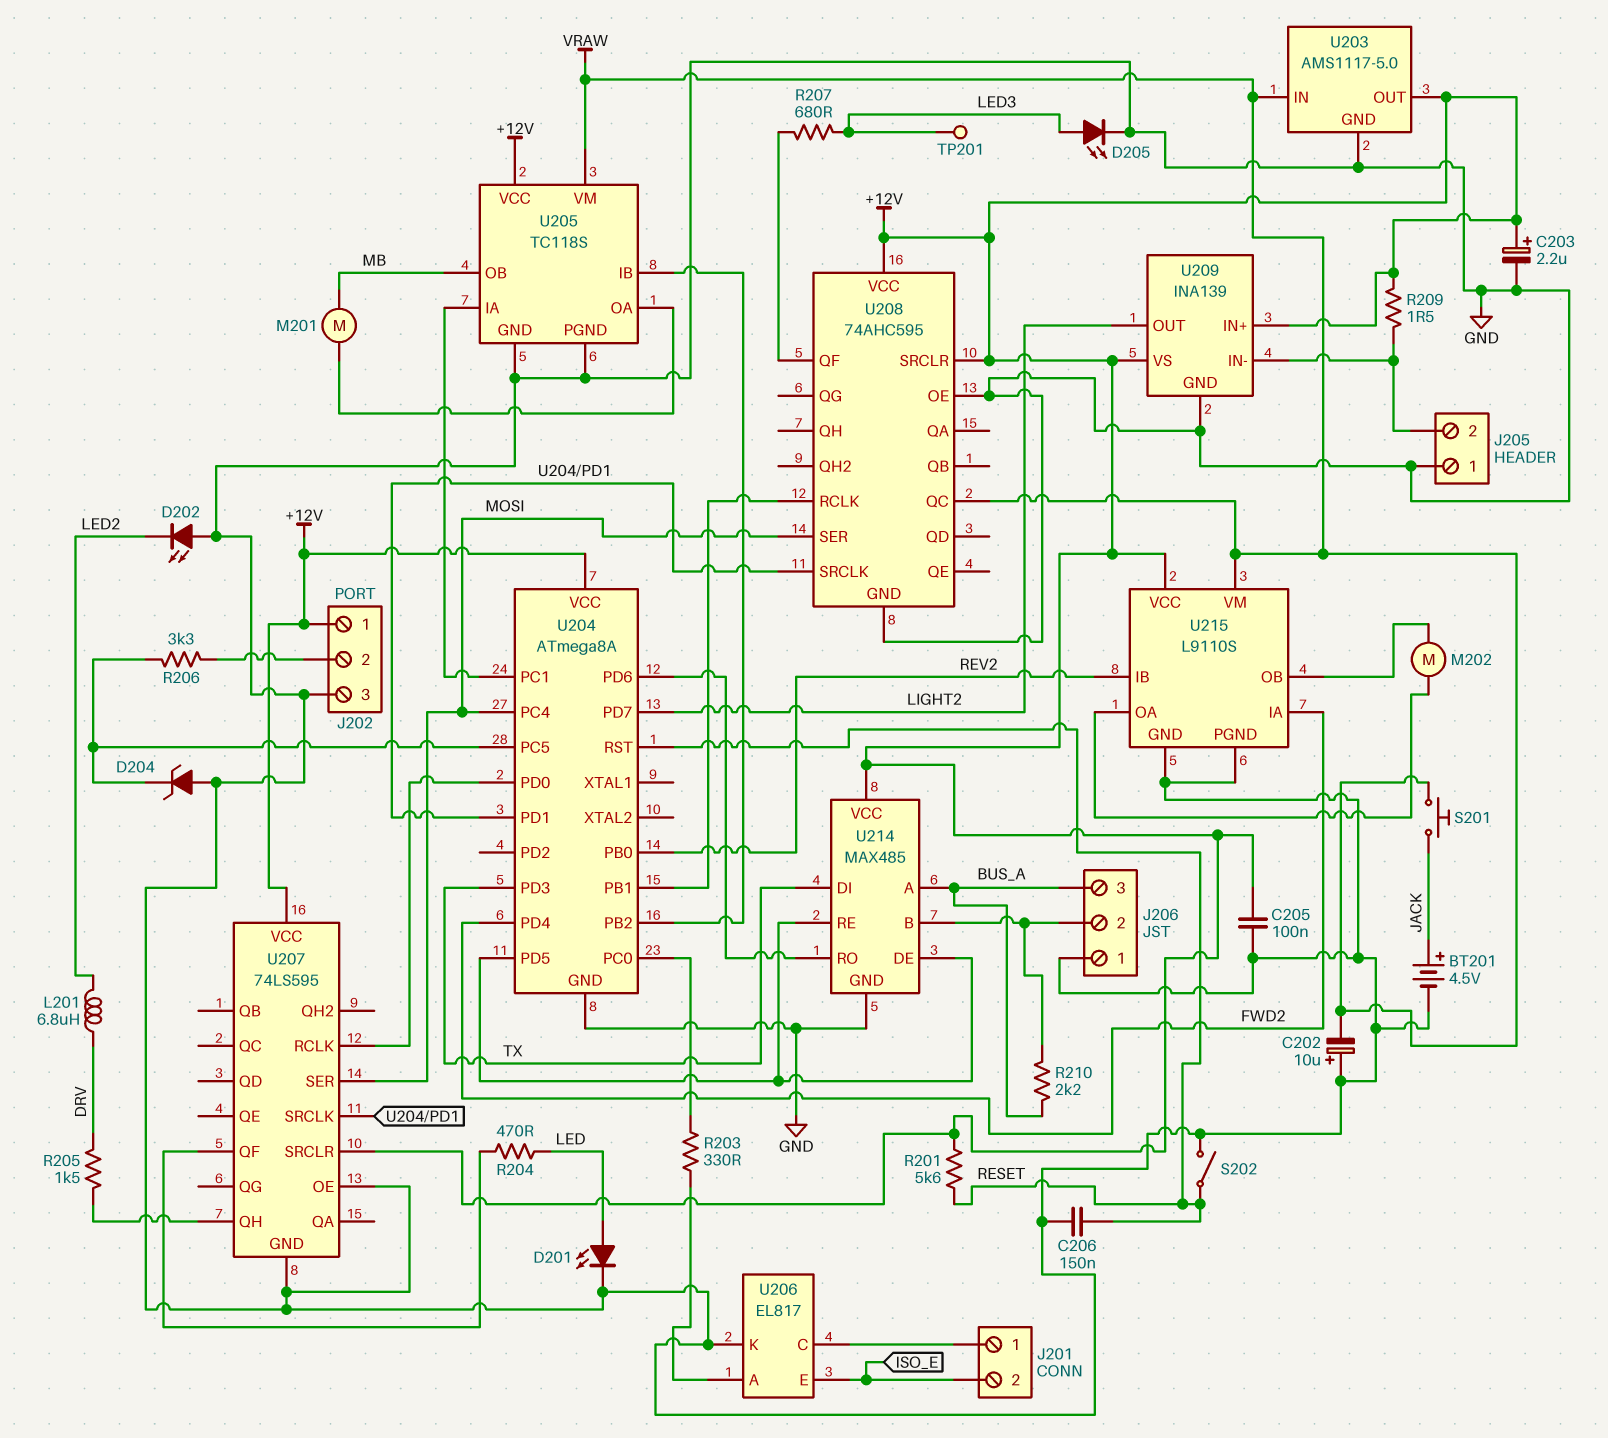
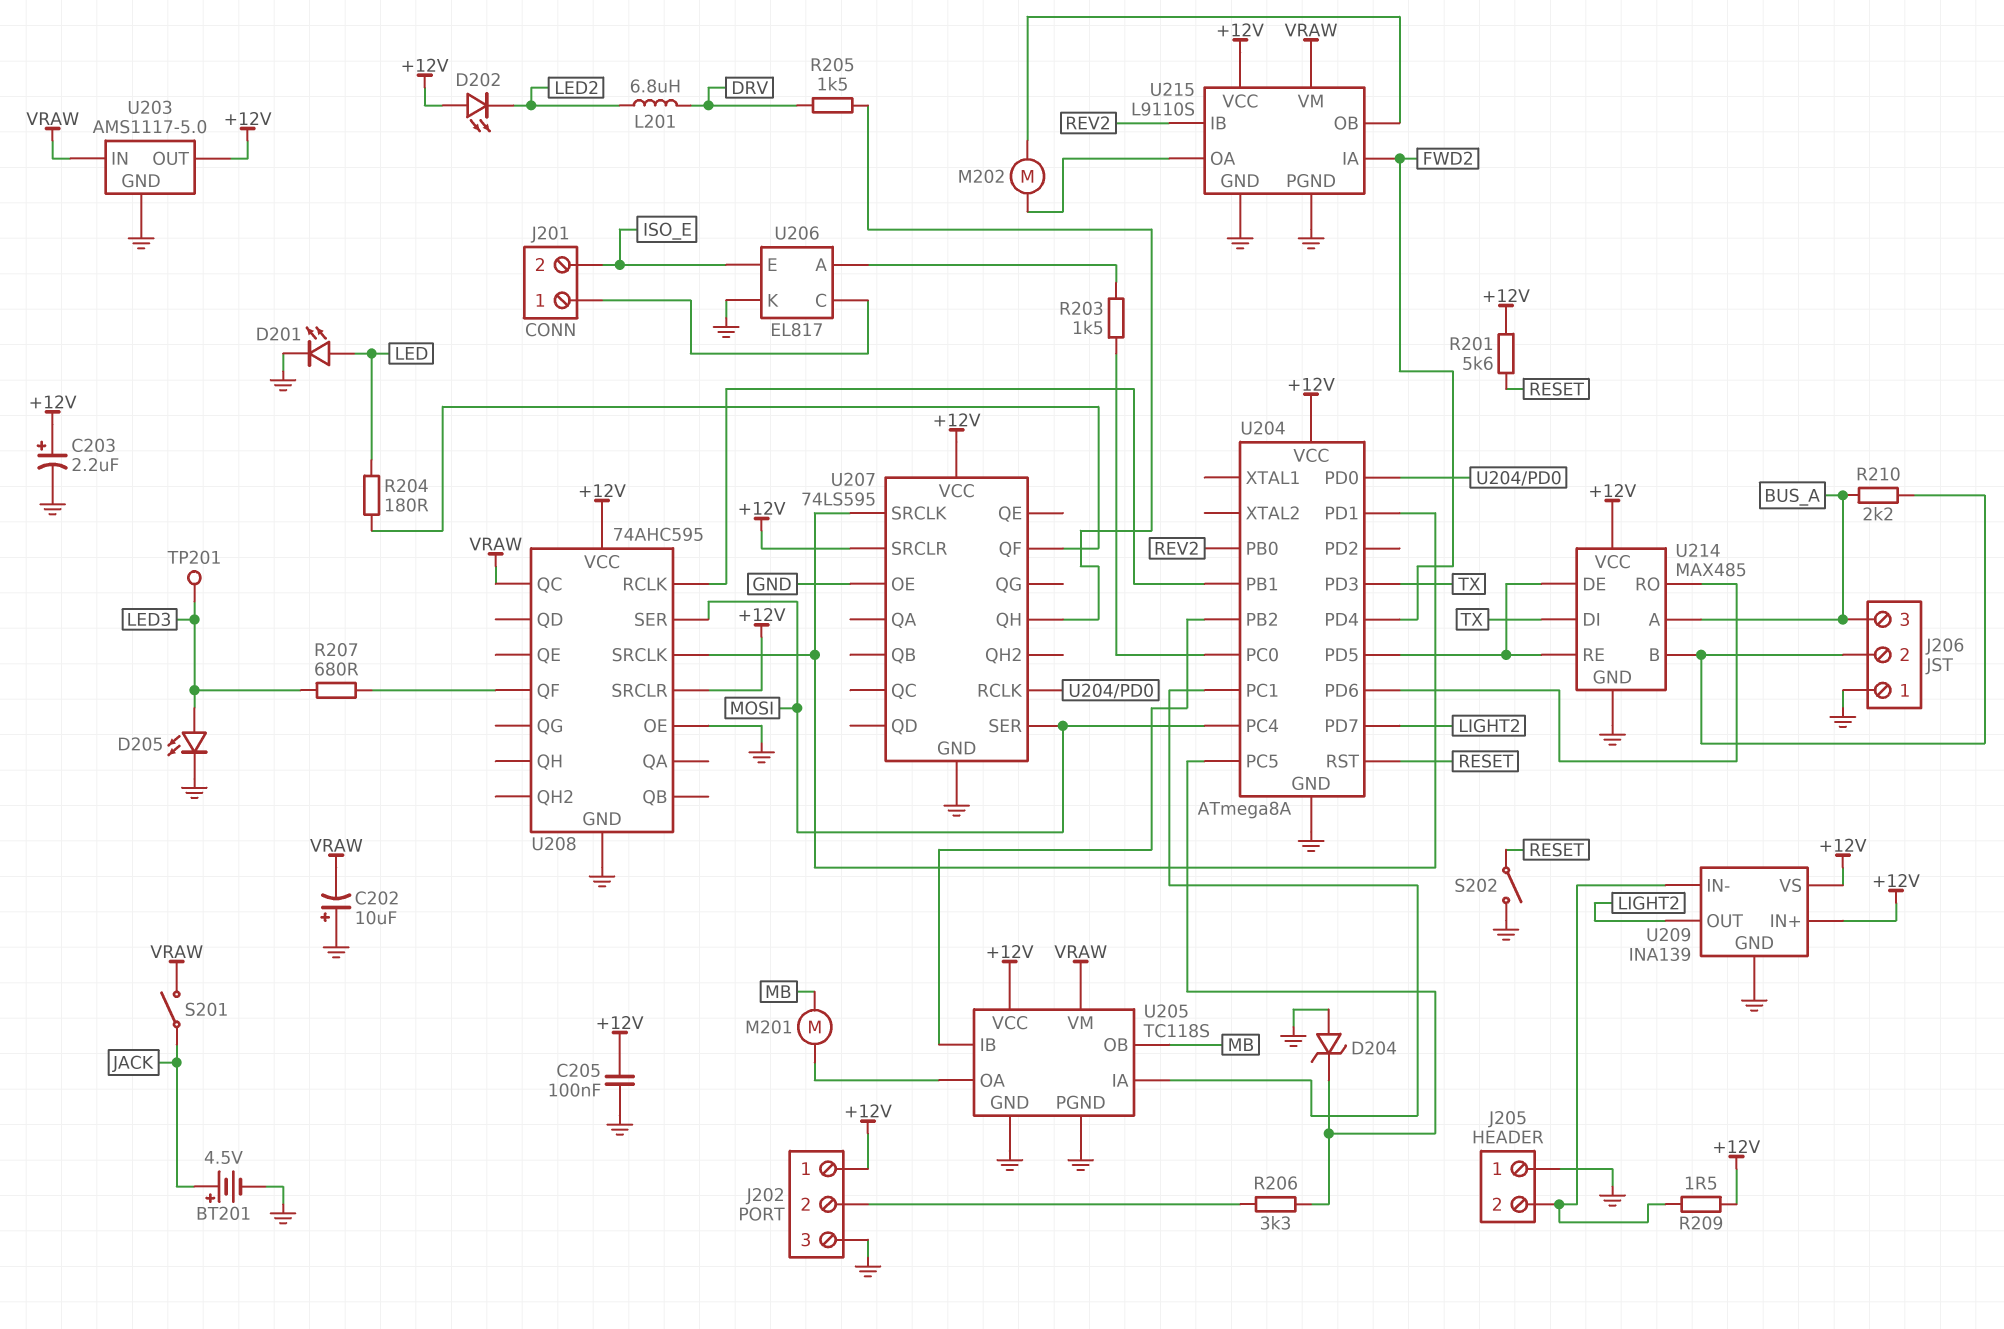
C206: 150nF (GND, RESET) -> none
D202: LED (A GND, K LED2) -> LED (A +12V, K LED2)
R203: 330 (U204/PC0, U206/A) -> 1.5k (U204/PC0, U206/A)
R204: 470 (LED, U207/QF) -> 180 (LED, U207/QF)
S201: button (JACK, VRAW) -> switch (JACK, VRAW)

